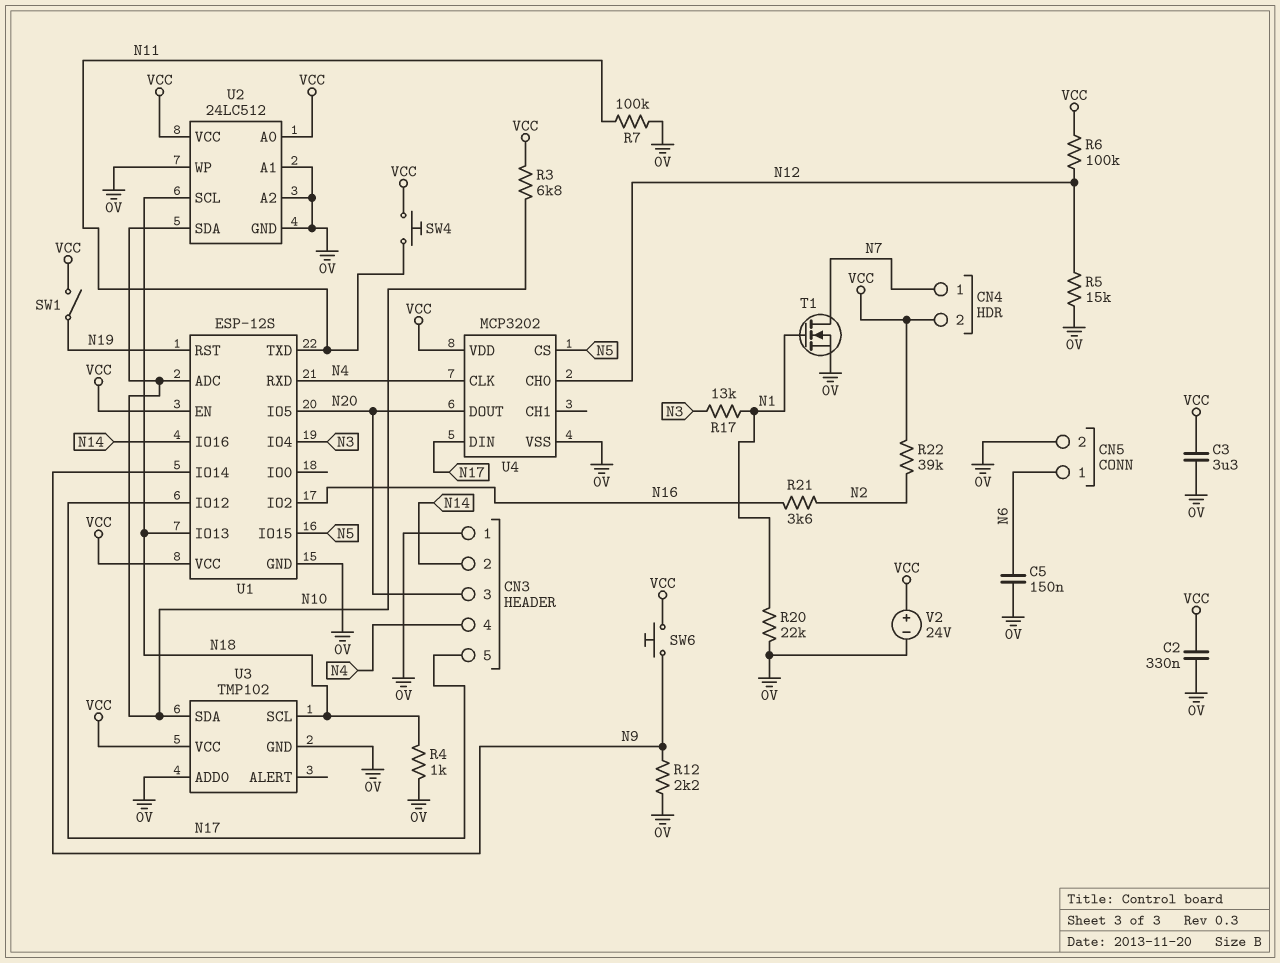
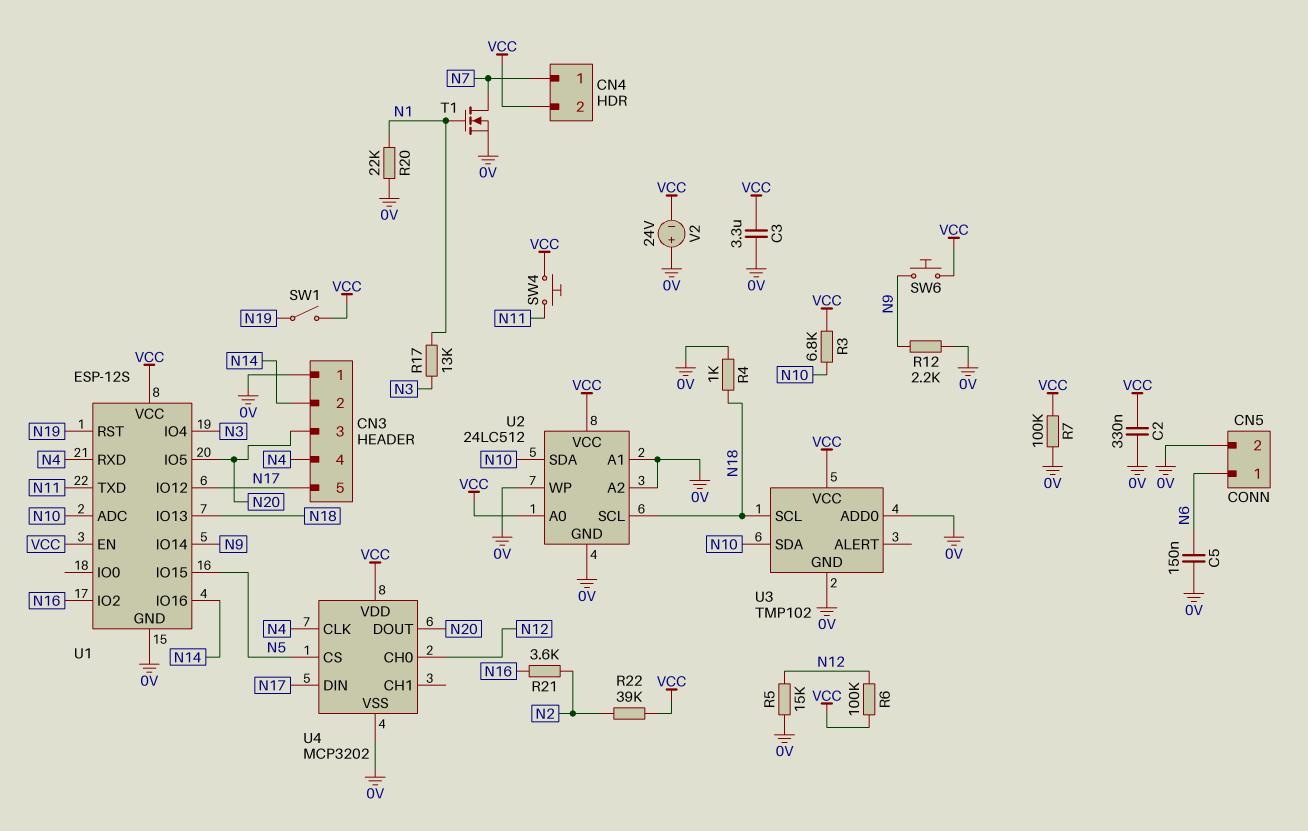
R7: 100k (0V, N11) -> 100k (0V, VCC)
V2: 24V (plus VCC, minus 0V) -> 24V (plus 0V, minus VCC)

